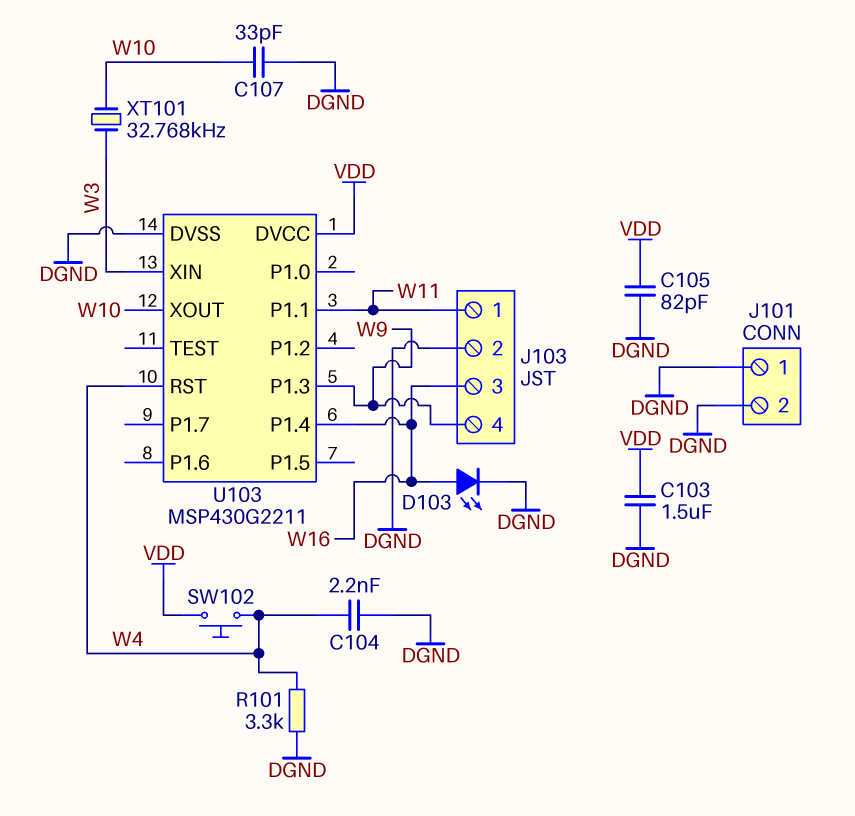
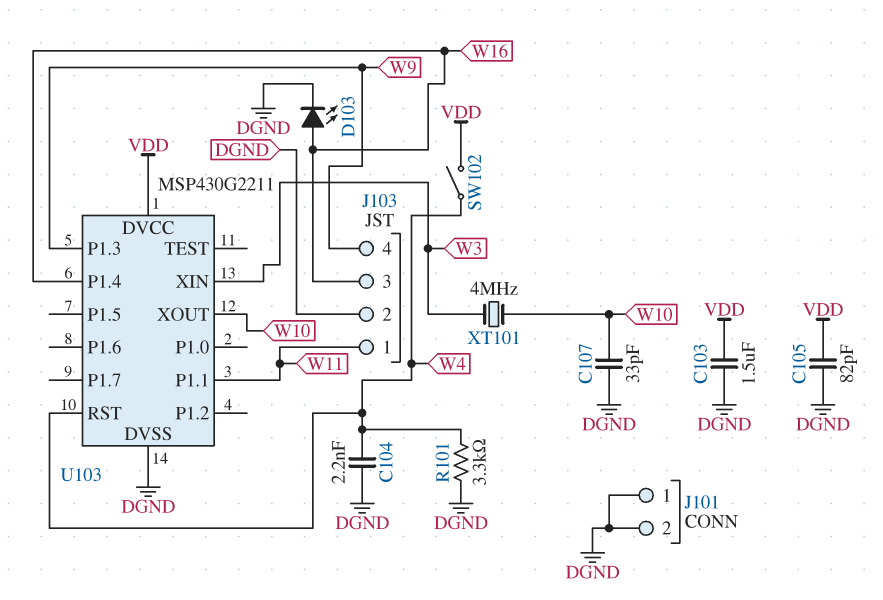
SW102: button (VDD, W4) -> switch (VDD, W4)
XT101: 32.768kHz (W3, W10) -> 4MHz (W3, W10)

